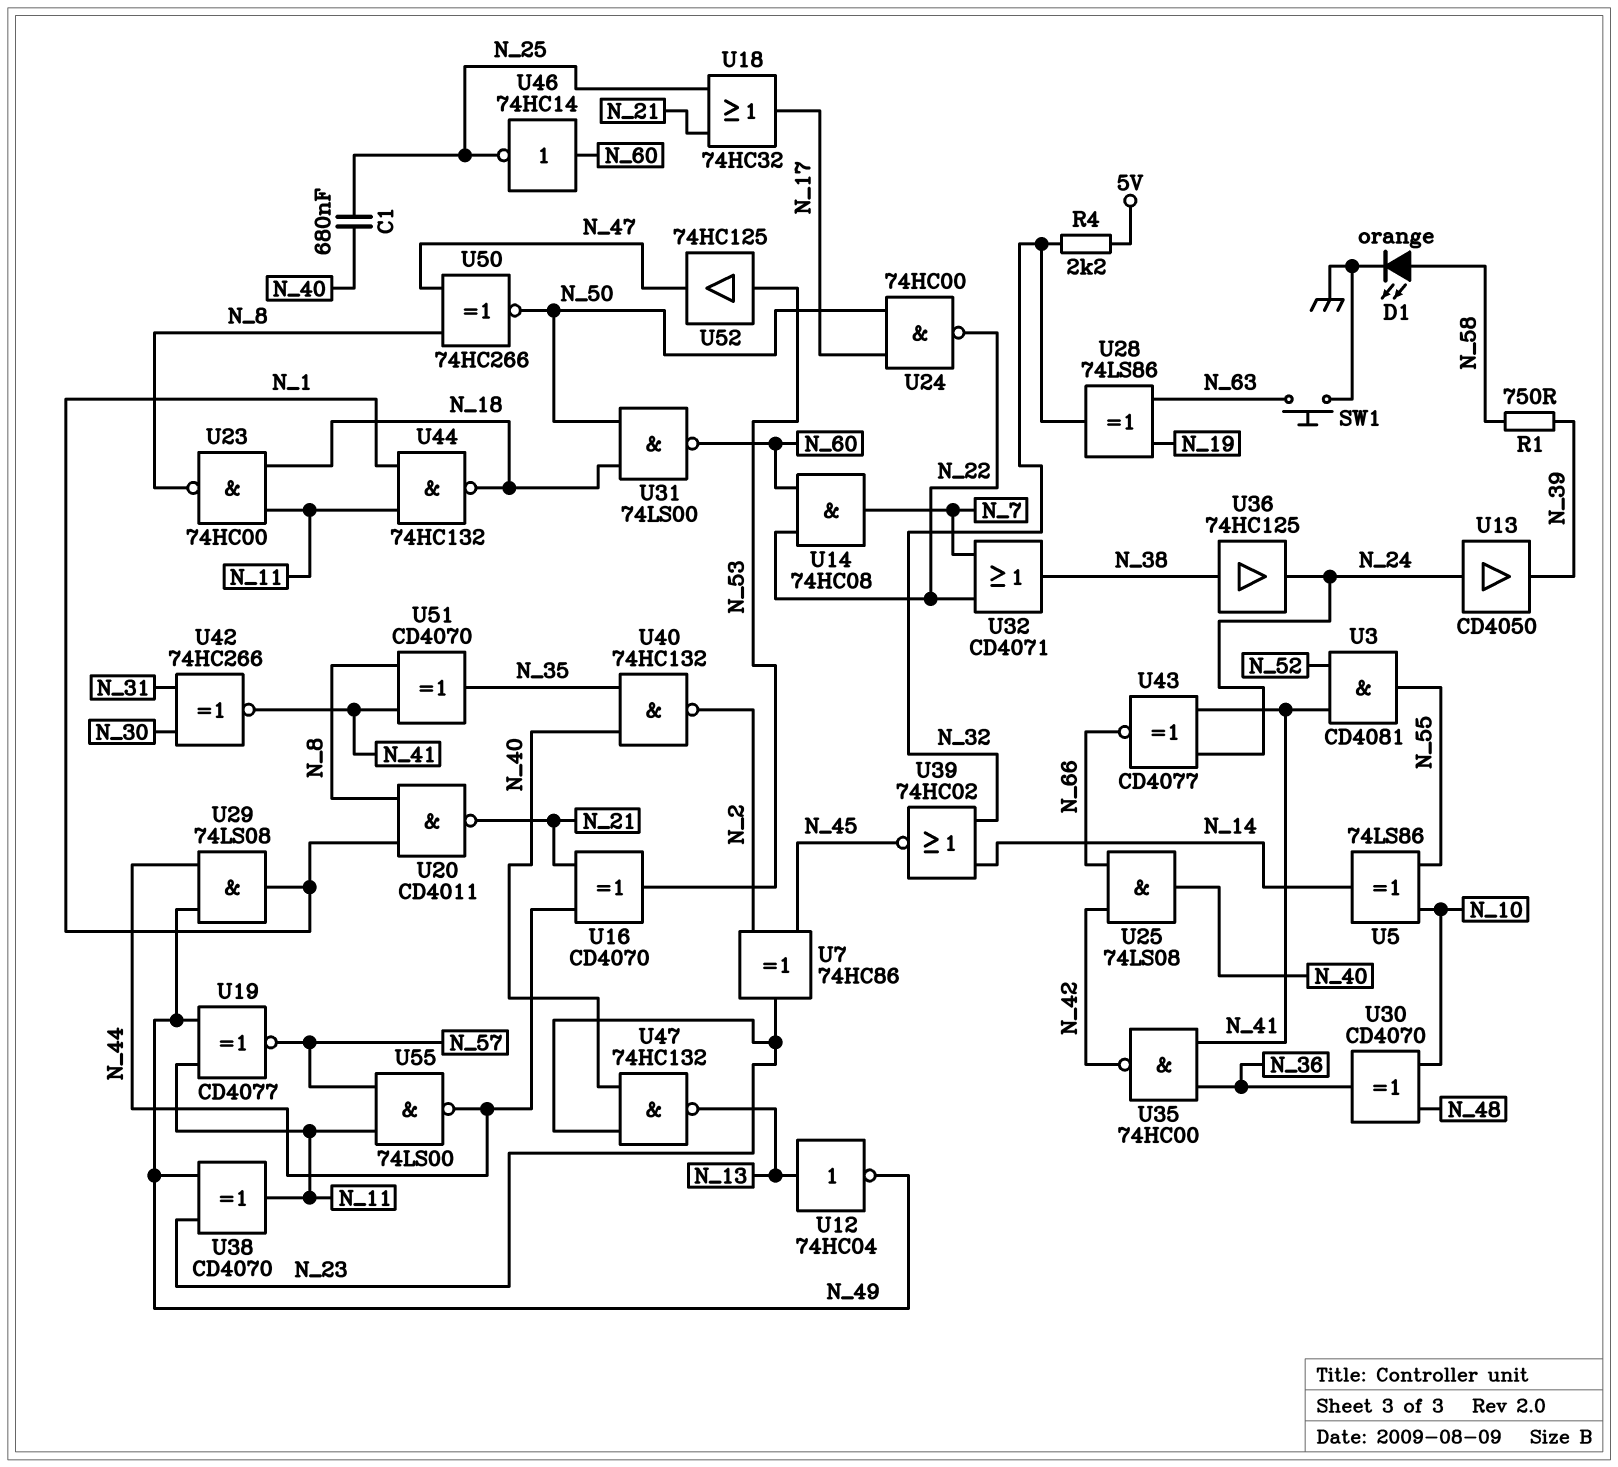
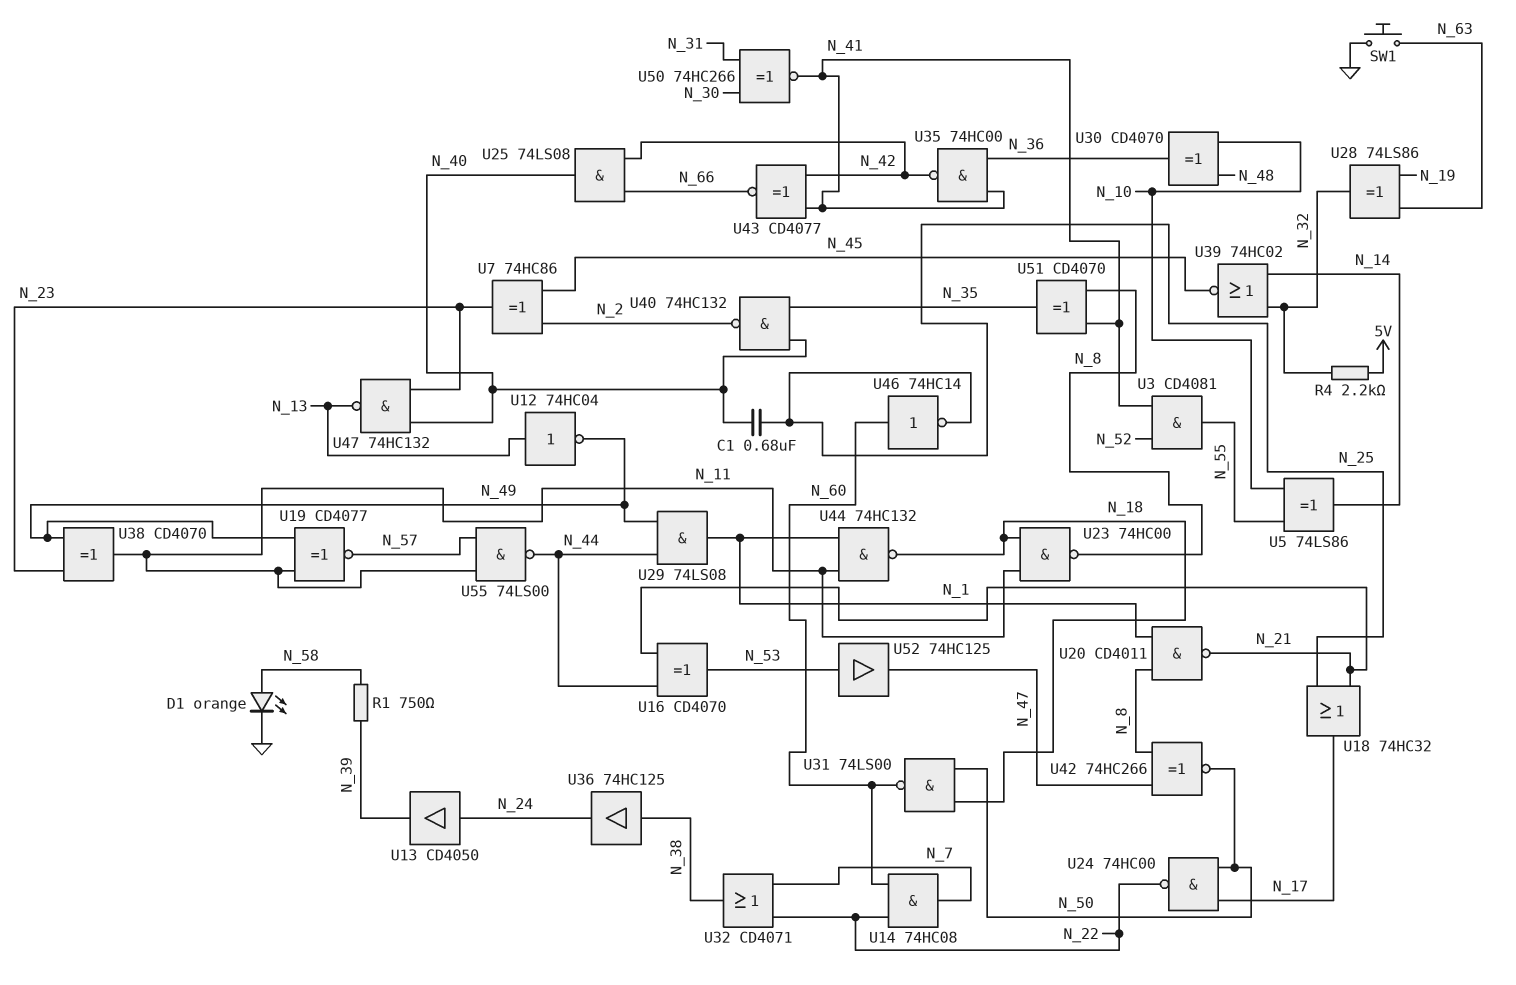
U42: XNOR 74HC266 (in N_30, in N_31, out N_41) -> XNOR 74HC266 (in N_8, in N_47, out N_50)
U43: XNOR CD4077 (in N_24, in N_41, out N_66) -> XNOR CD4077 (in N_41, in N_42, out N_66)
U50: XNOR 74HC266 (in N_8, in N_47, out N_50) -> XNOR 74HC266 (in N_30, in N_31, out N_41)

